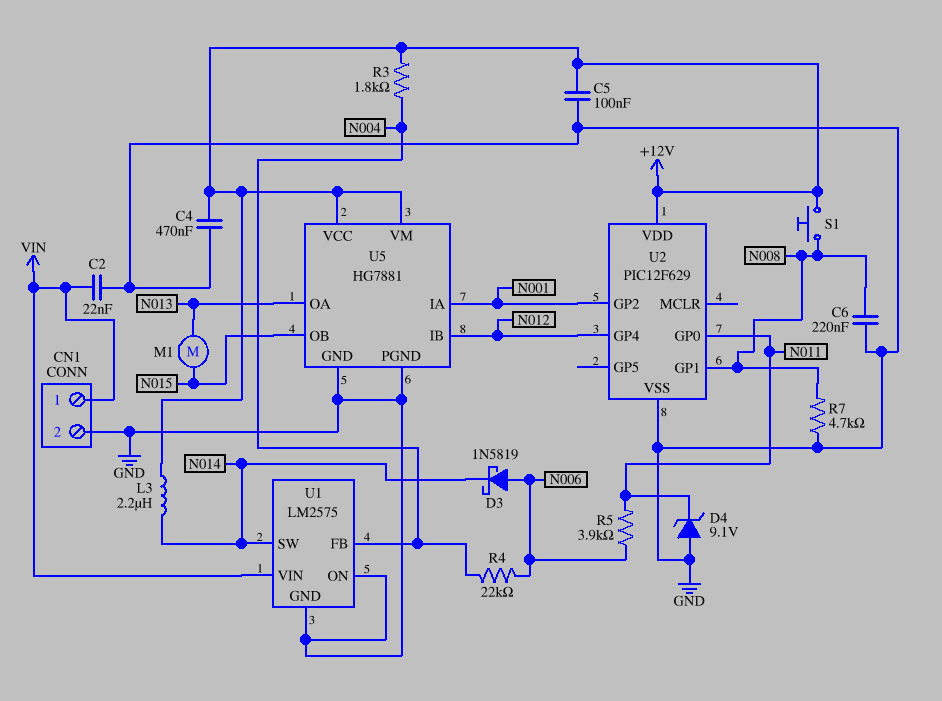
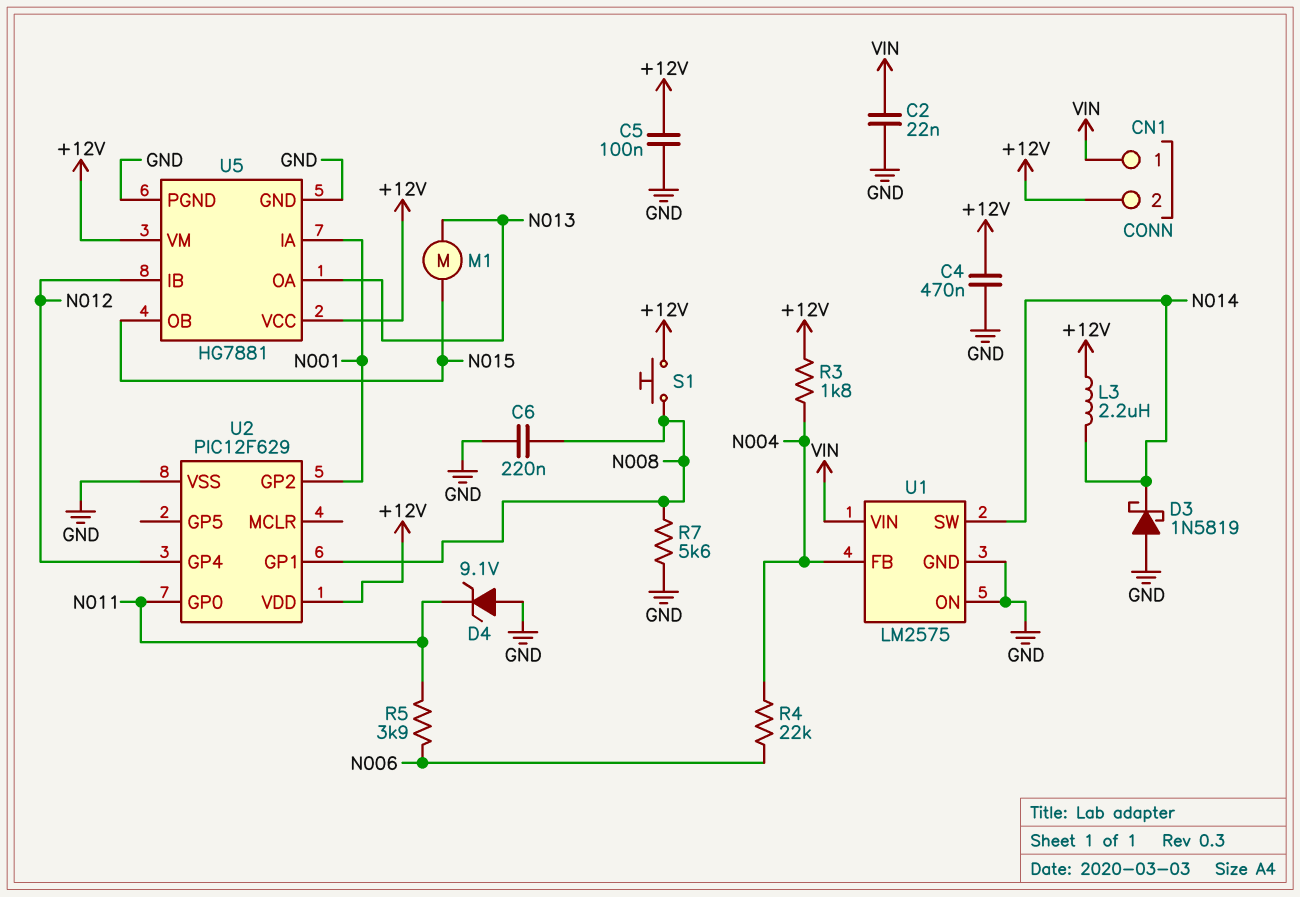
CN1 pin 2: GND -> +12V
D3: schottky 1N5819 (A N006, K N014) -> schottky 1N5819 (A GND, K N014)
R7: 4.7k (GND, N008) -> 5.6k (GND, N008)

